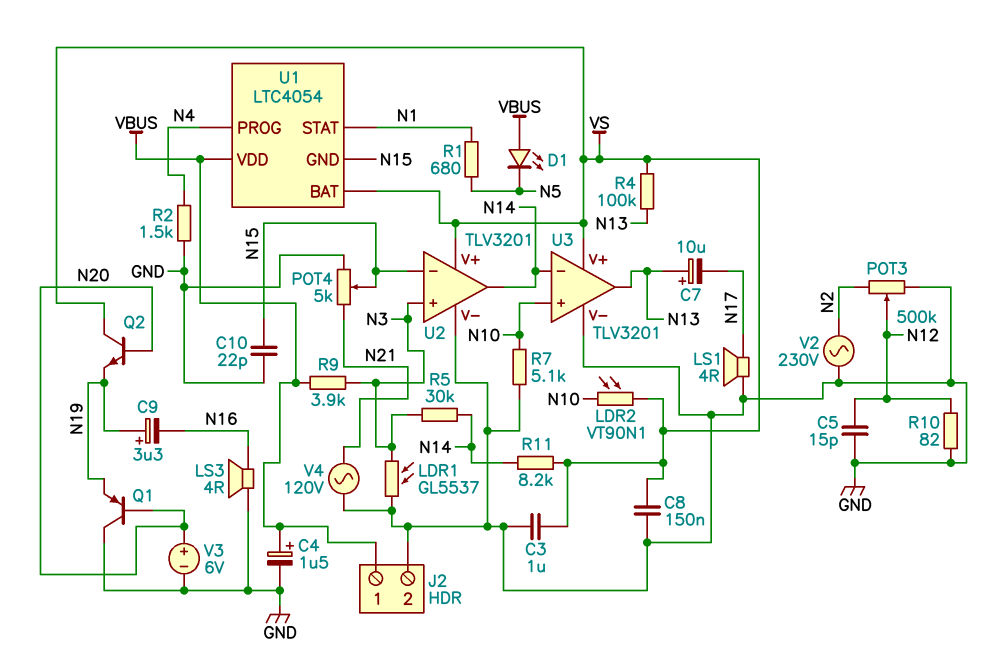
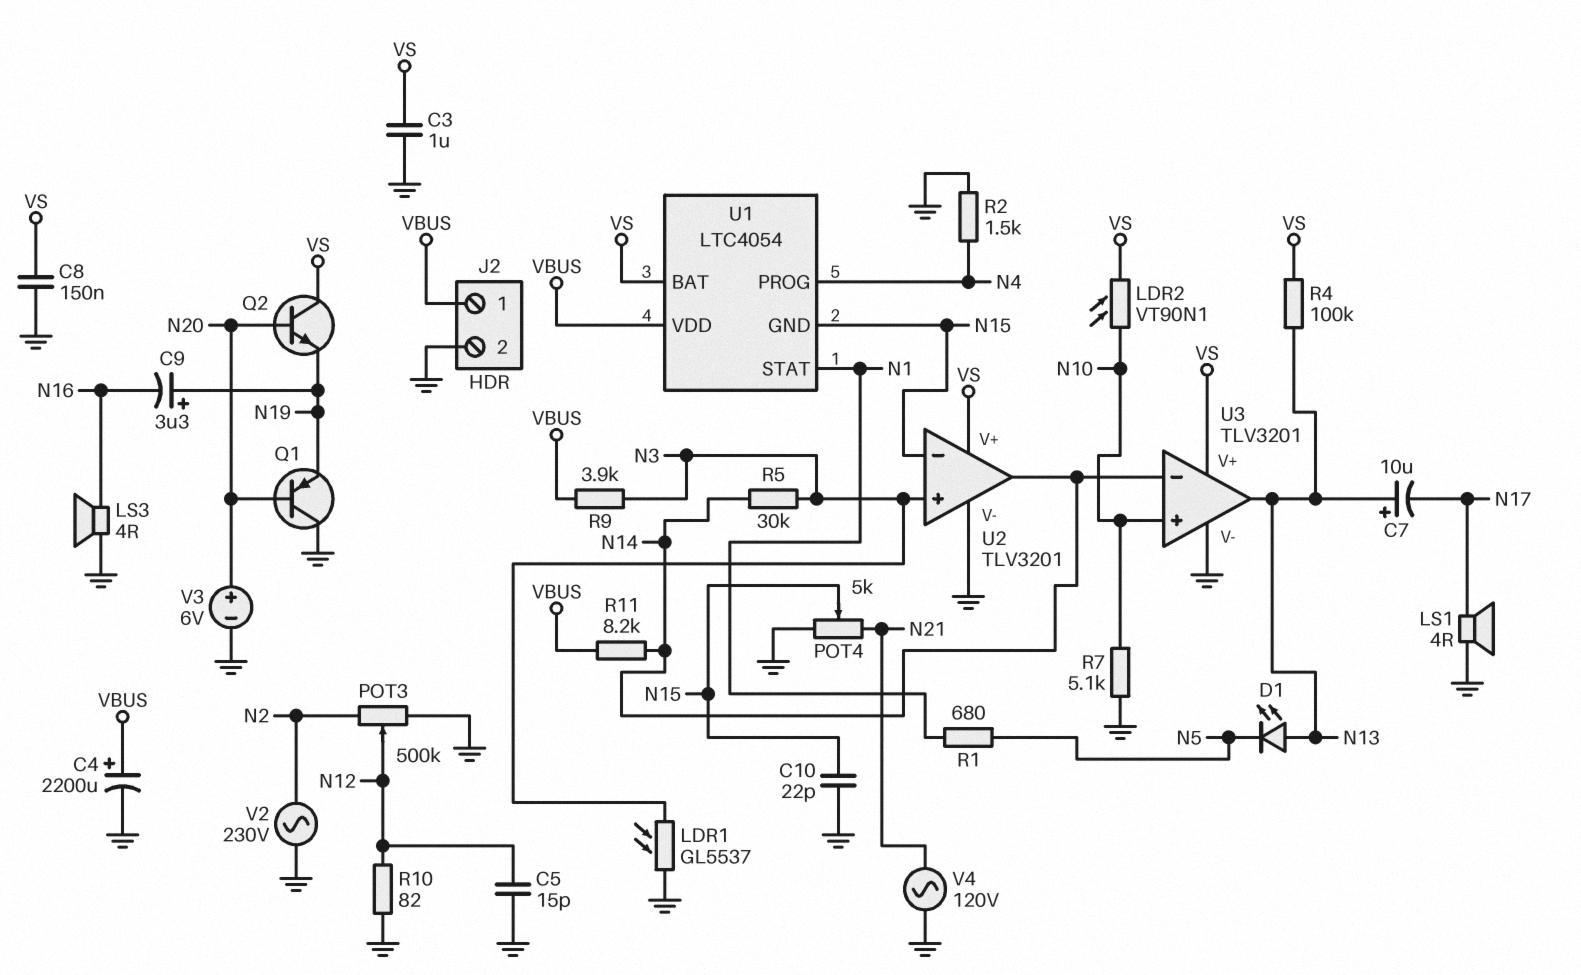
C4: 1.5uF (plus VBUS, minus GND) -> 2200uF (plus VBUS, minus GND)
D1: LED (A VBUS, K N5) -> LED (A N13, K N5)
R11: 8.2k (N14, VS) -> 8.2k (N14, VBUS)

